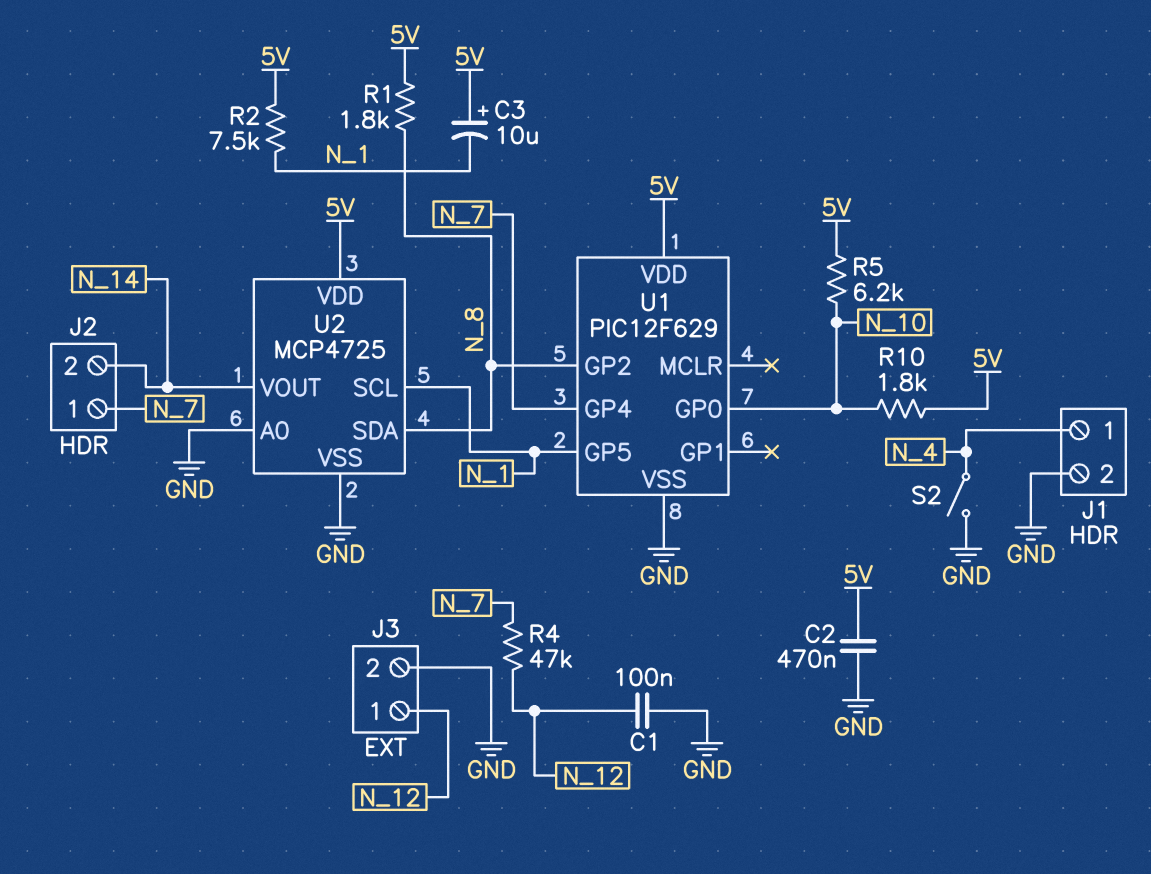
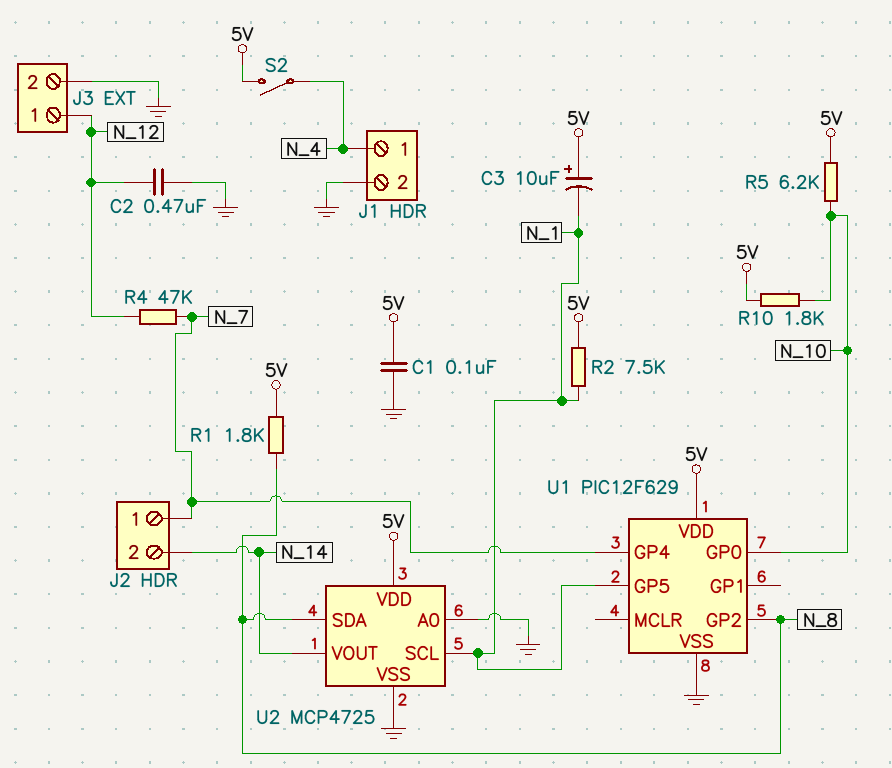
C1: 100nF (GND, N_12) -> 100nF (5V, GND)
C2: 470nF (5V, GND) -> 470nF (GND, N_12)
S2: switch (GND, N_4) -> switch (5V, N_4)

